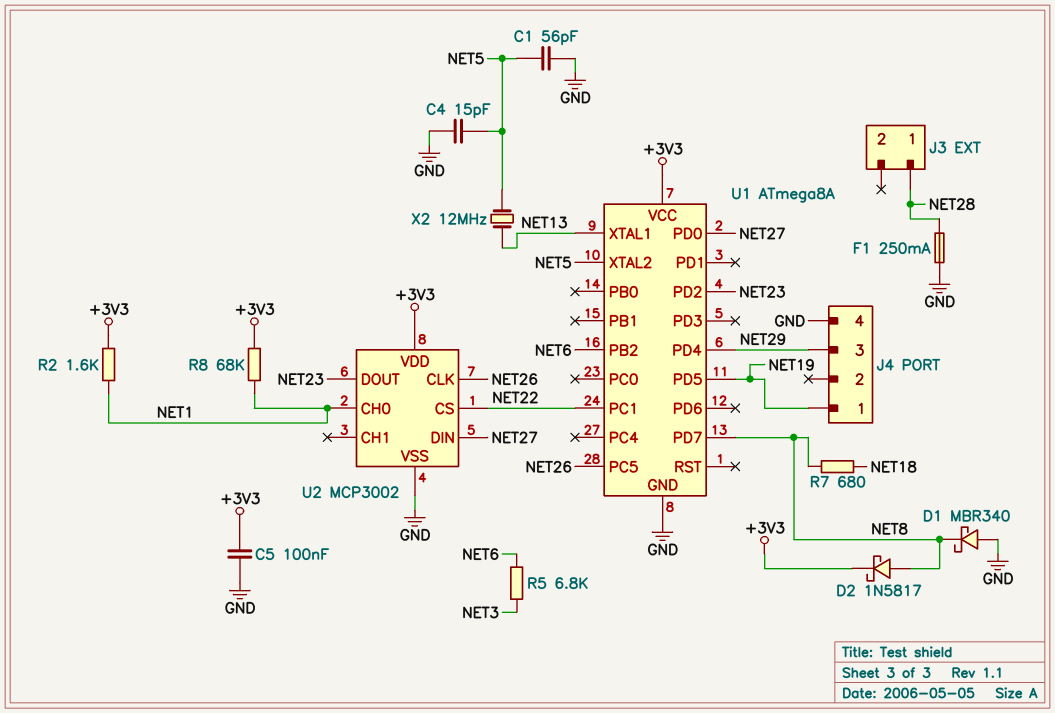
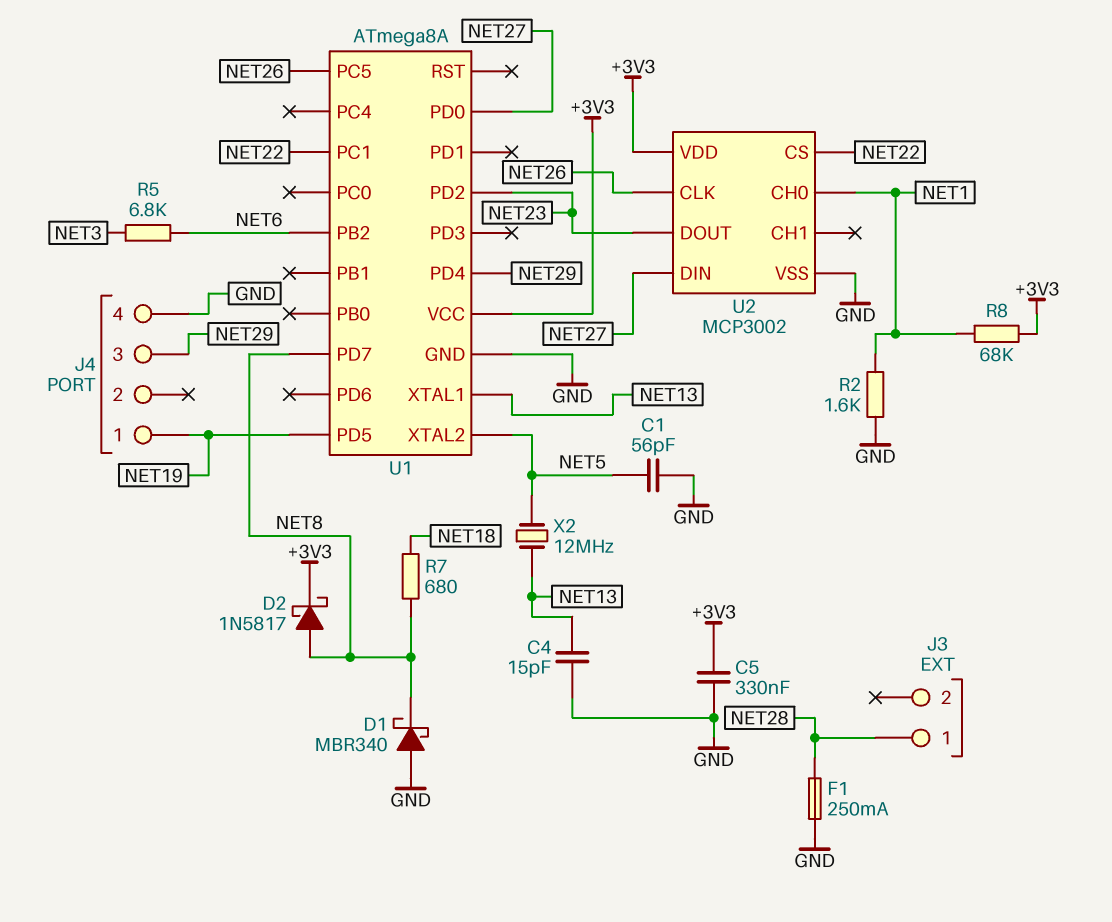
C4: 15pF (GND, NET5) -> 15pF (GND, NET13)
C5: 100nF (+3V3, GND) -> 330nF (+3V3, GND)
R2: 1.6k (+3V3, NET1) -> 1.6k (GND, NET1)

